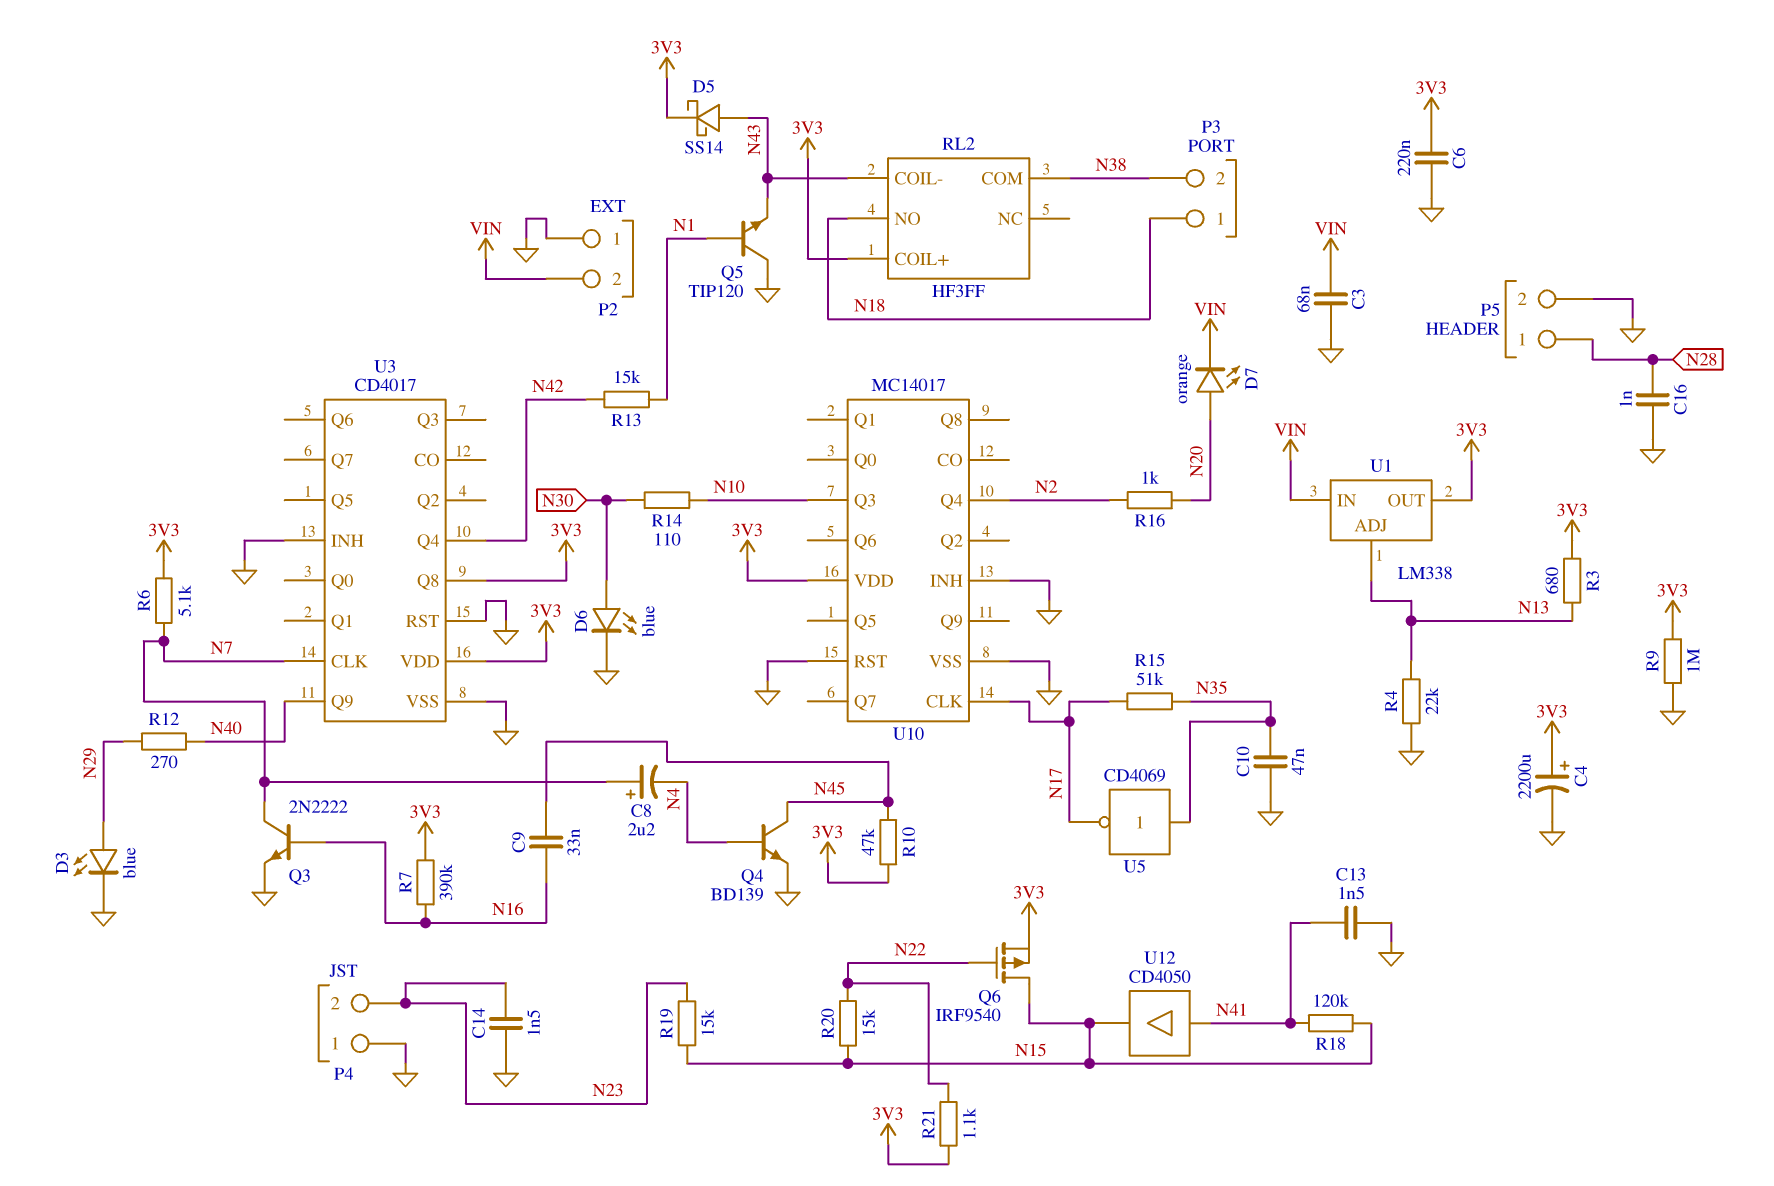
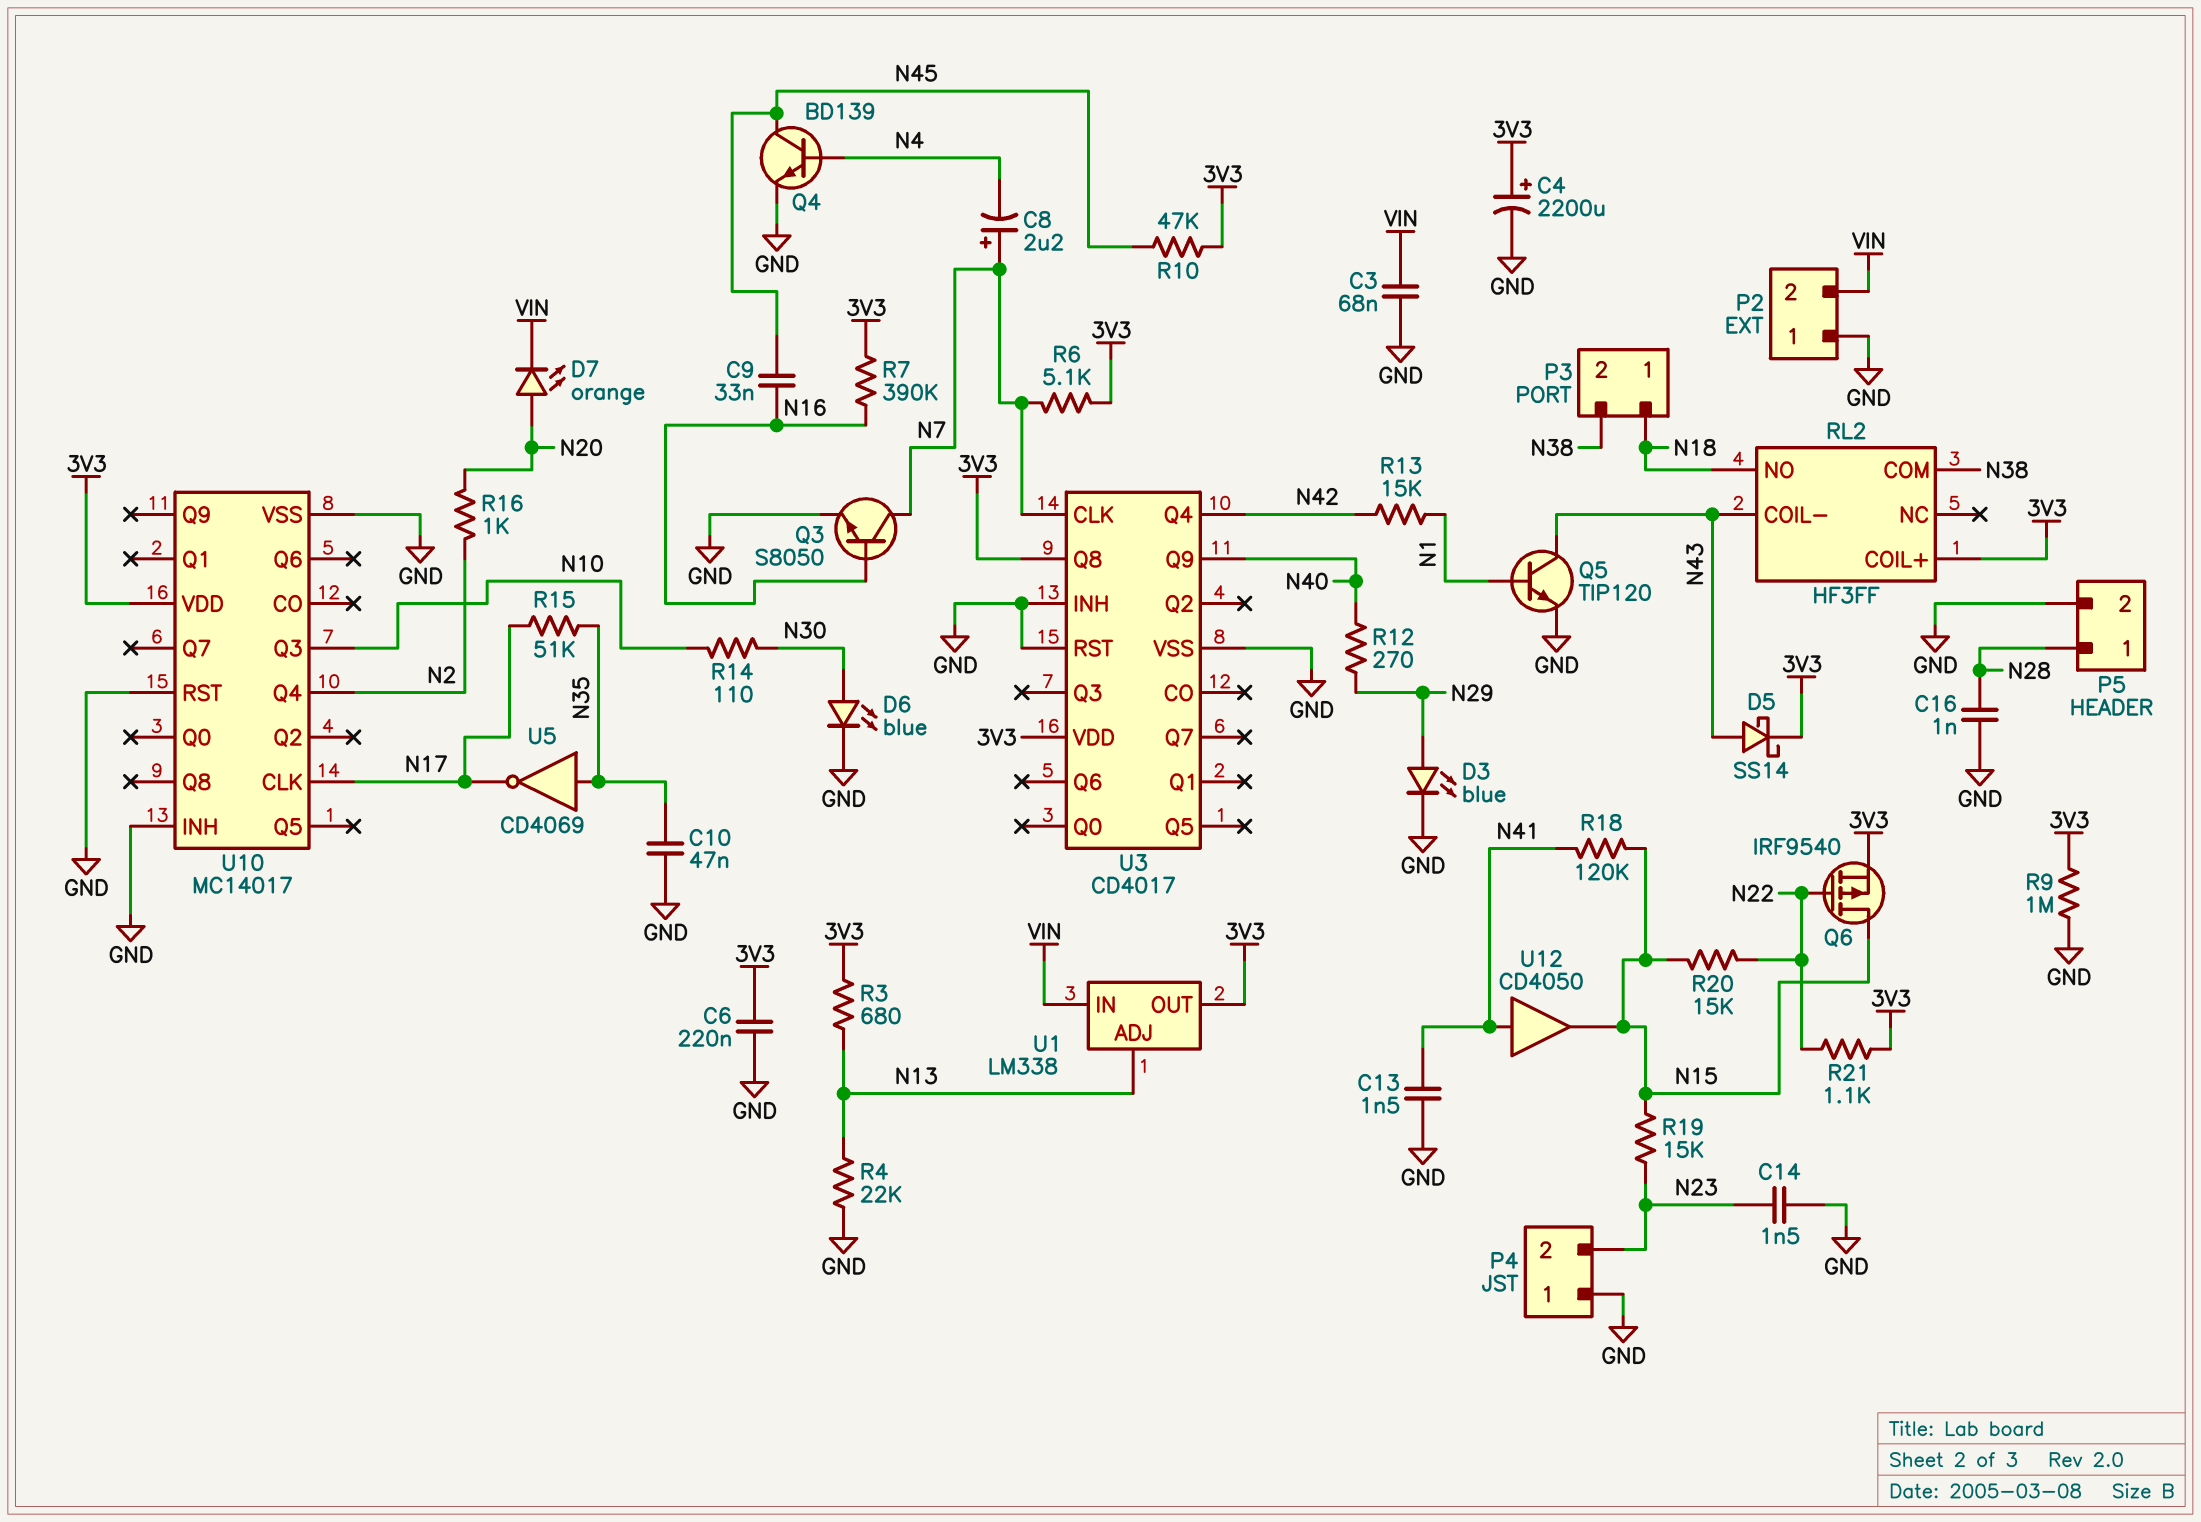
Q3: NPN 2N2222 (B N16, C N7, E GND) -> NPN S8050 (B N16, C N7, E GND)
Q5: NPN TIP120 (B N1, C GND, E N43) -> NPN TIP120 (B N1, C N43, E GND)

